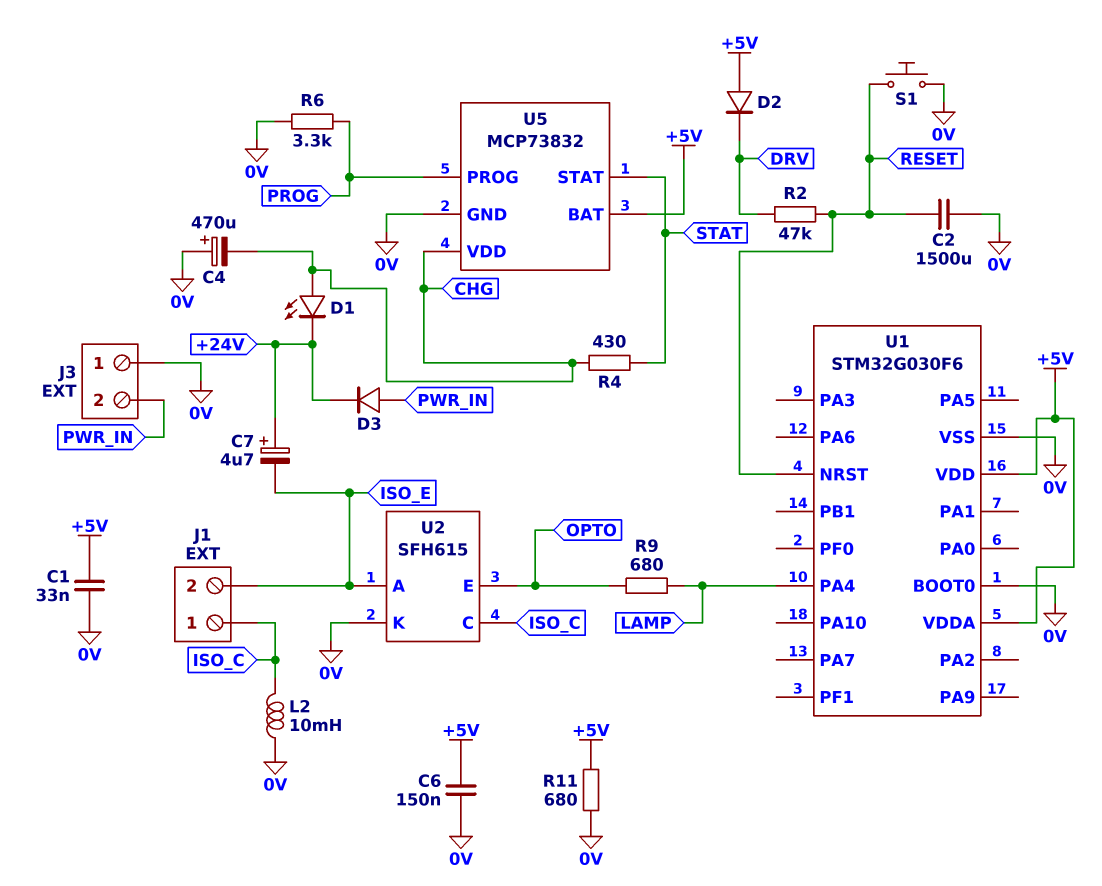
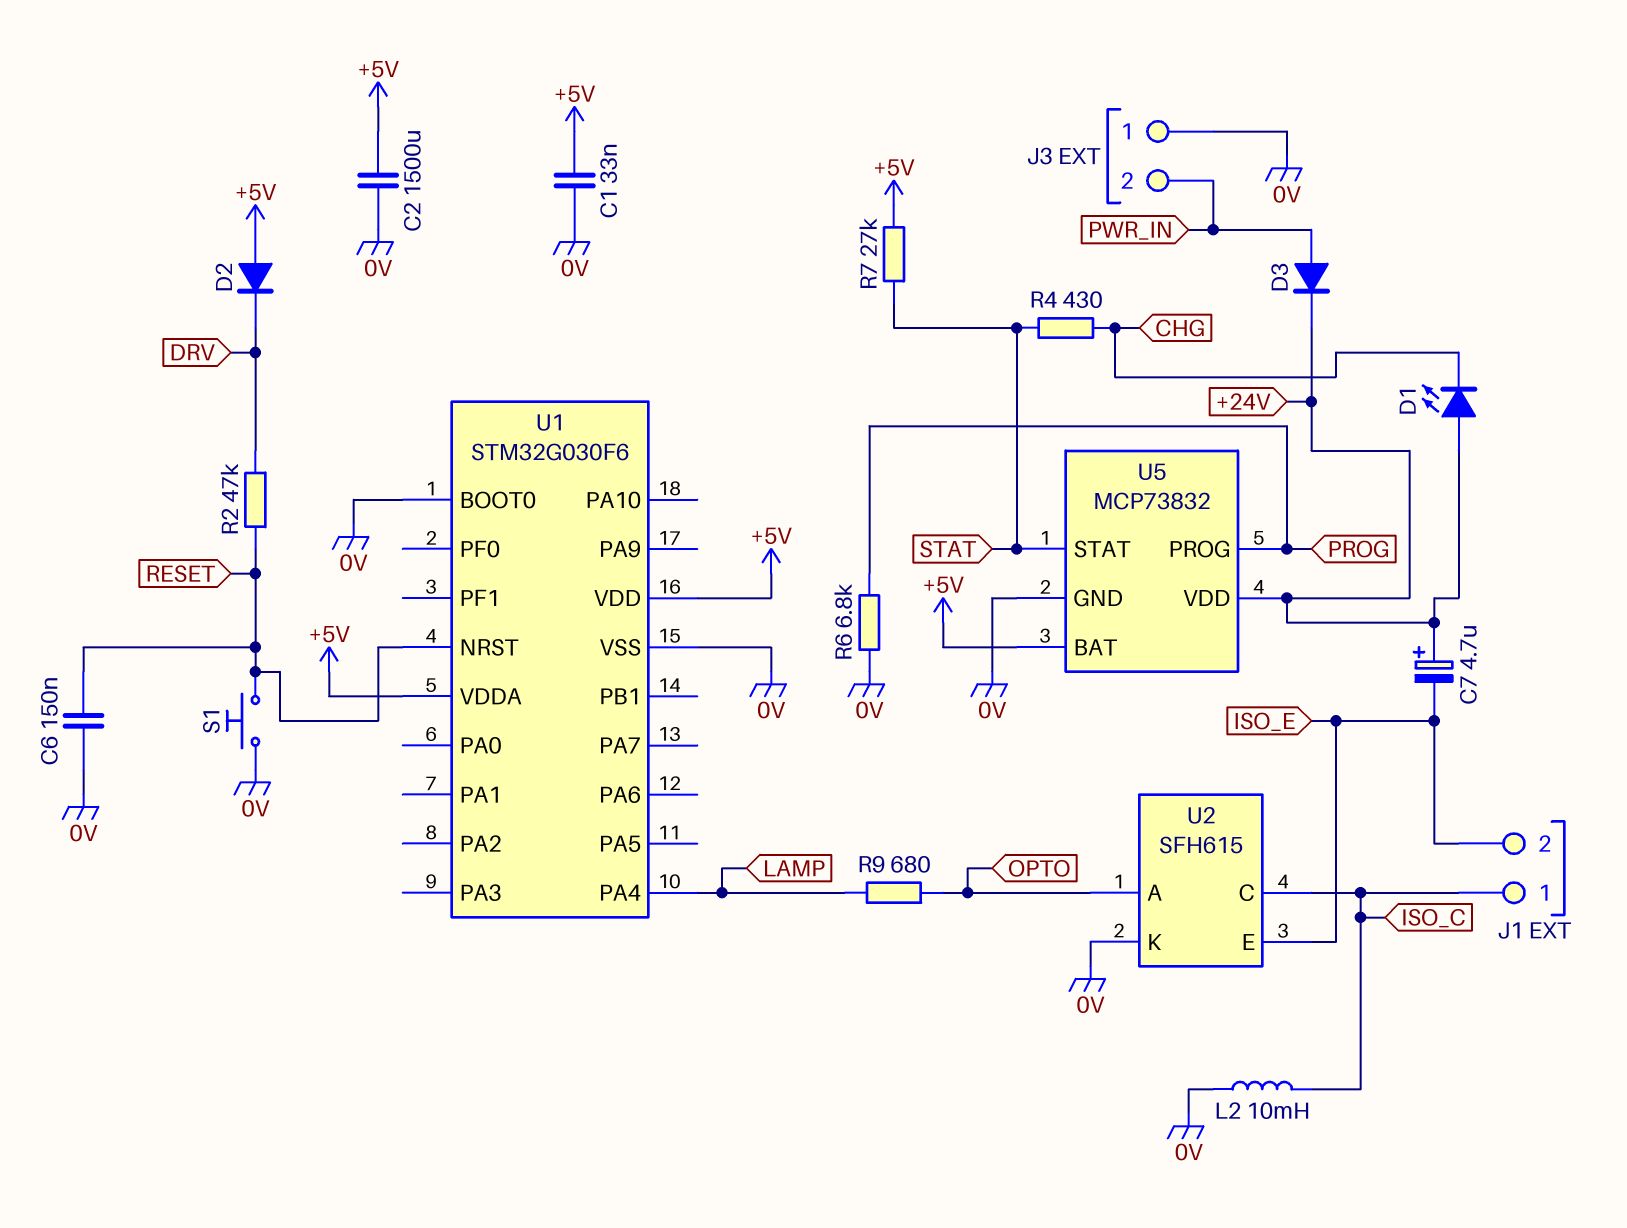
C2: 1500uF (0V, RESET) -> 1500uF (+5V, 0V)
C4: 470uF (plus 0V, minus CHG) -> none
C6: 150nF (+5V, 0V) -> 150nF (0V, RESET)
D1: LED (A CHG, K +24V) -> LED (A +24V, K CHG)
R6: 3.3k (0V, PROG) -> 6.8k (0V, PROG)
R7: none -> 27k (+5V, STAT)
R11: 680 (+5V, 0V) -> none
U2 pin A: ISO_E -> OPTO
U2 pin E: OPTO -> ISO_E
U5 pin VDD: CHG -> +24V

